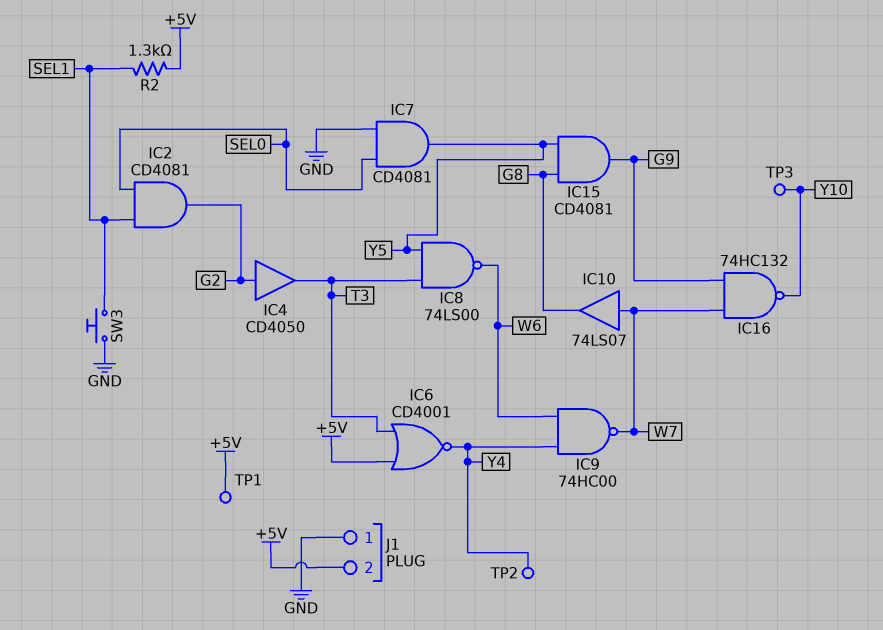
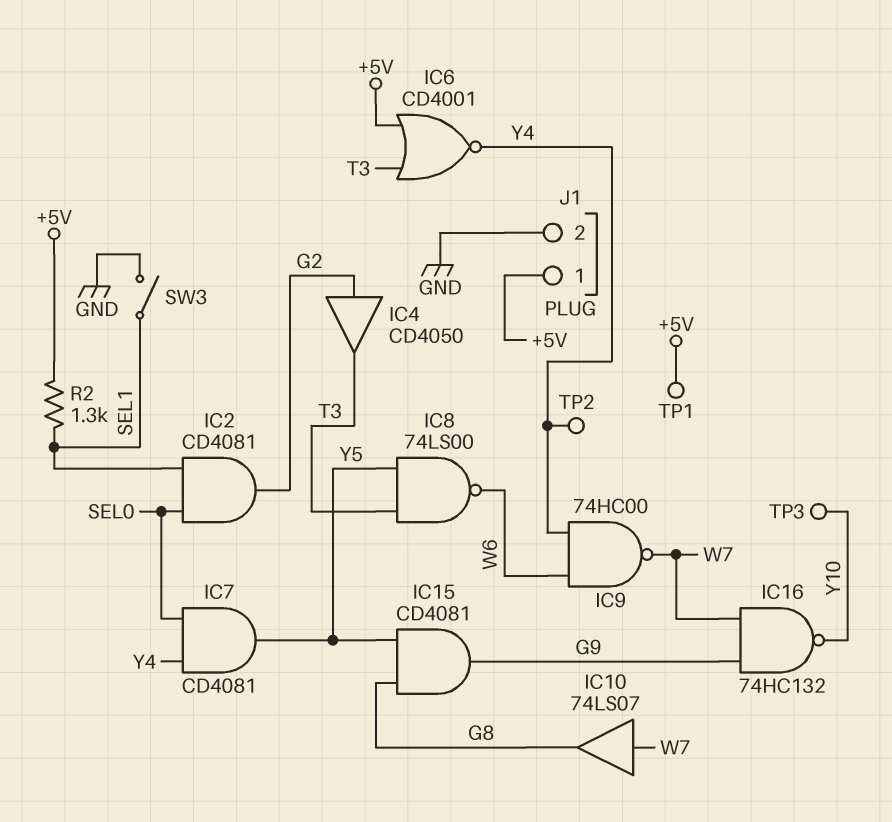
IC7: AND CD4081 (in GND, in SEL0, out Y5) -> AND CD4081 (in SEL0, in Y4, out Y5)
J1 pin 1: GND -> +5V
J1 pin 2: +5V -> GND
SW3: button (GND, SEL1) -> switch (GND, SEL1)

